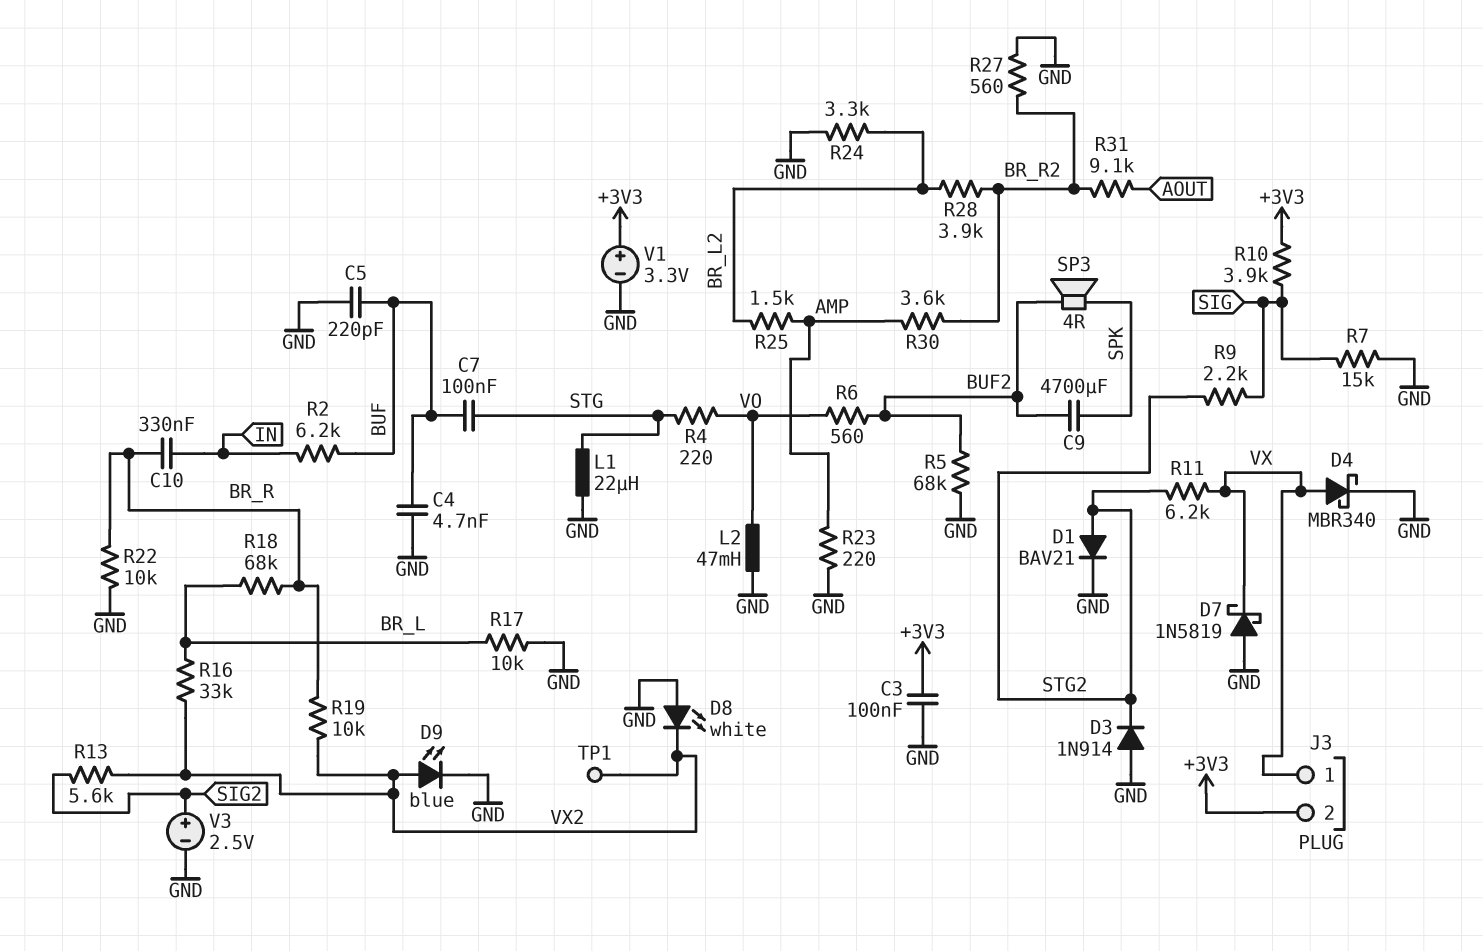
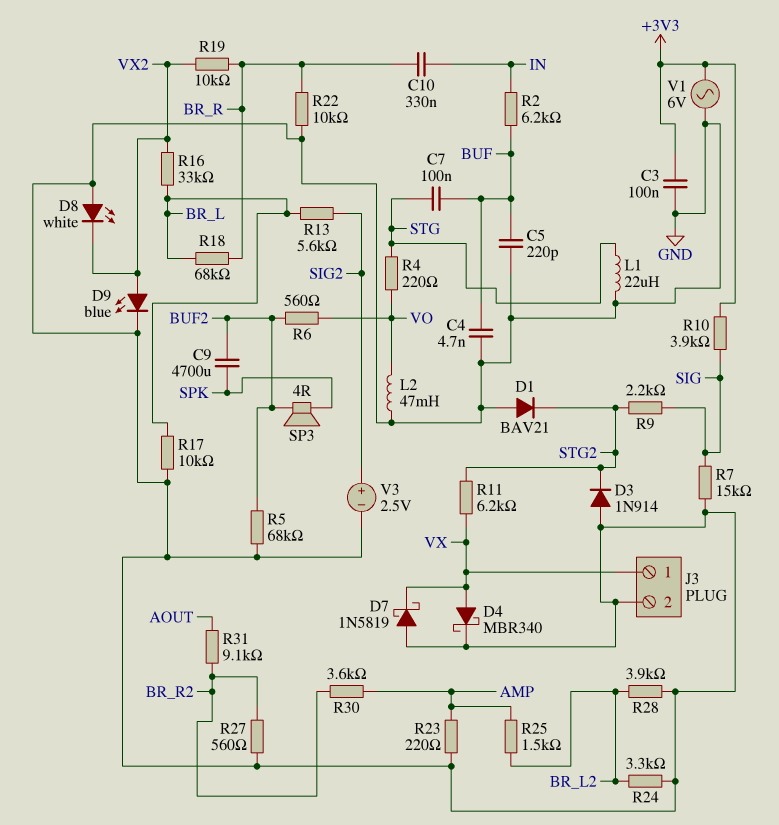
D1: diode BAV21 (A STG2, K GND) -> diode BAV21 (A GND, K STG2)
J3 pin 2: +3V3 -> GND
R13: 5.6k (SIG2, VX2) -> 5.6k (BR_L, SIG2)
R28: 3.9k (BR_L2, BR_R2) -> 3.9k (BR_L2, GND)
TP1: test point (VX2) -> none
V1: 3.3V (plus +3V3, minus GND) -> AC 6V (+3V3, GND)

